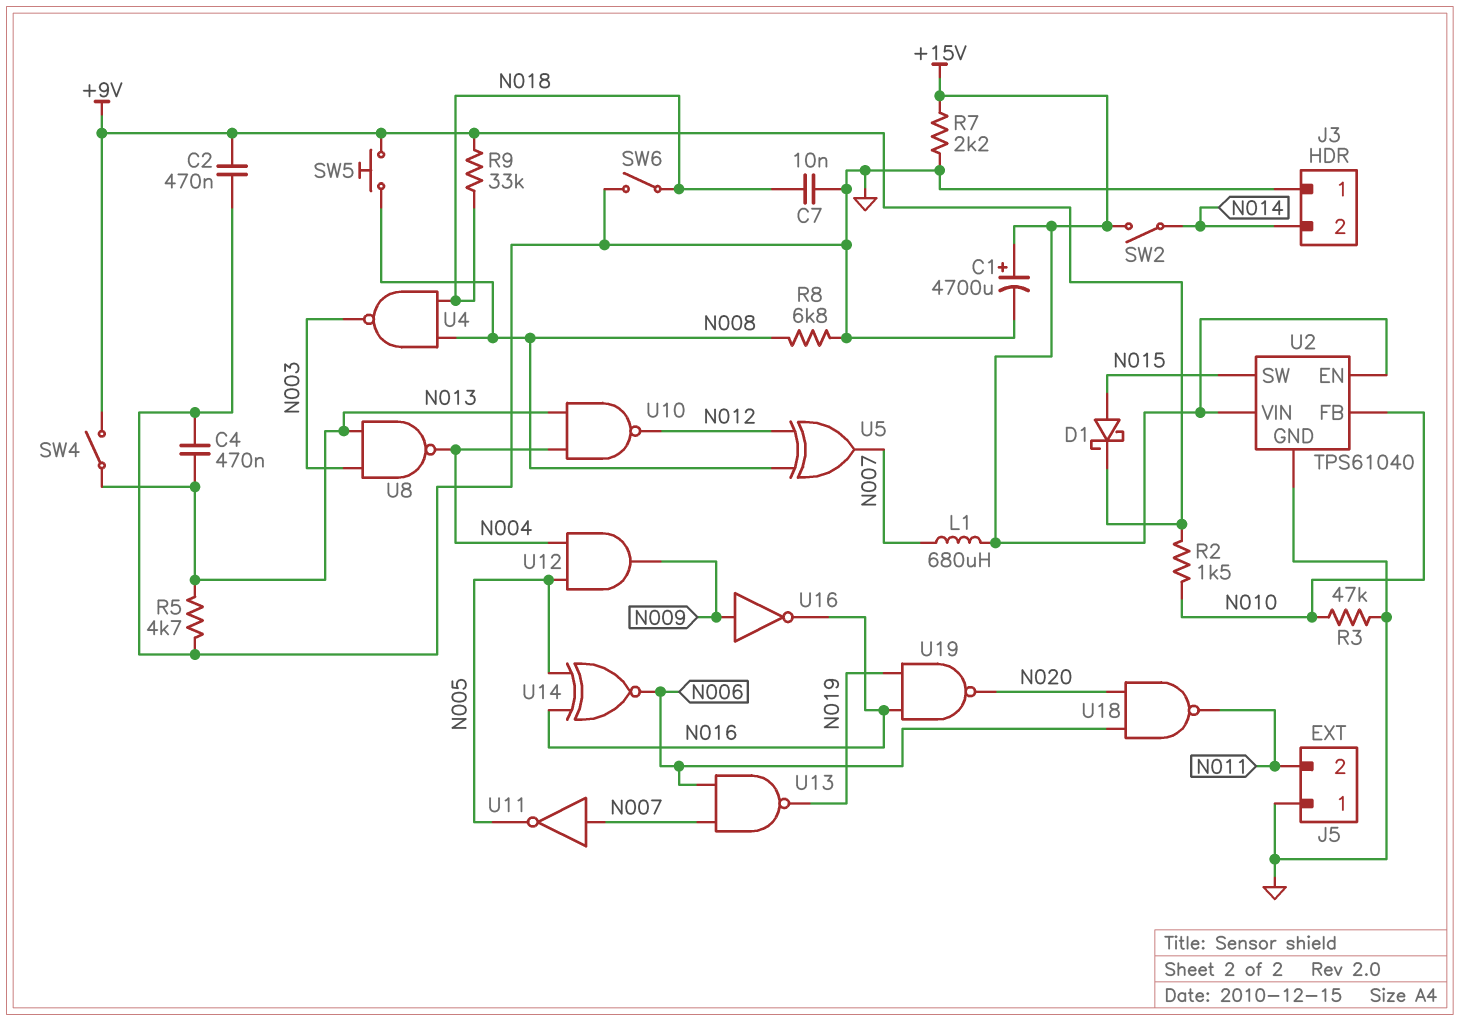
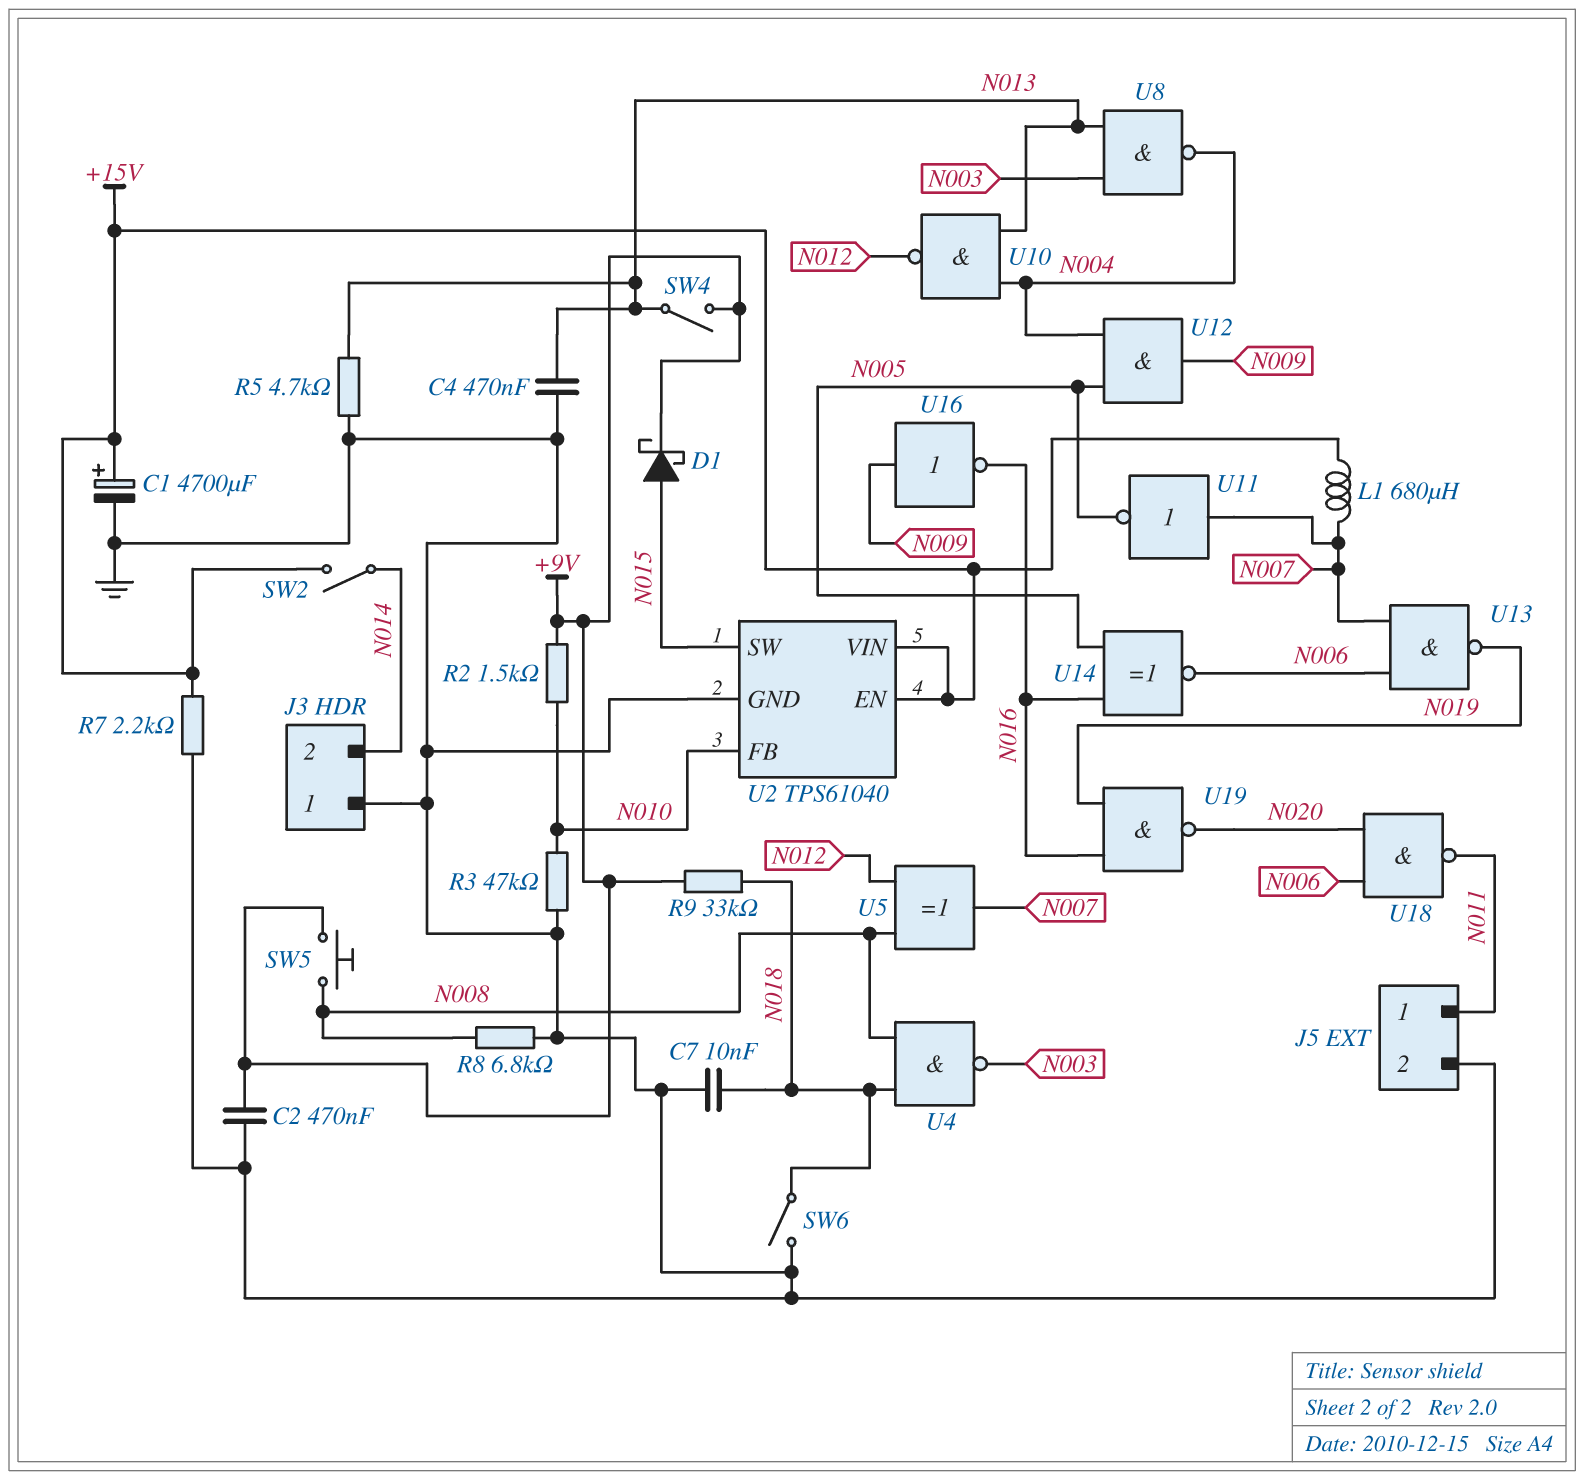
J5 pin 1: GND -> N011
J5 pin 2: N011 -> GND

